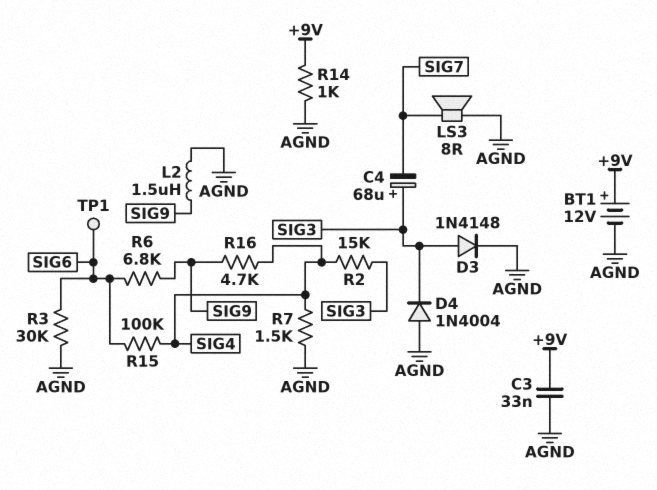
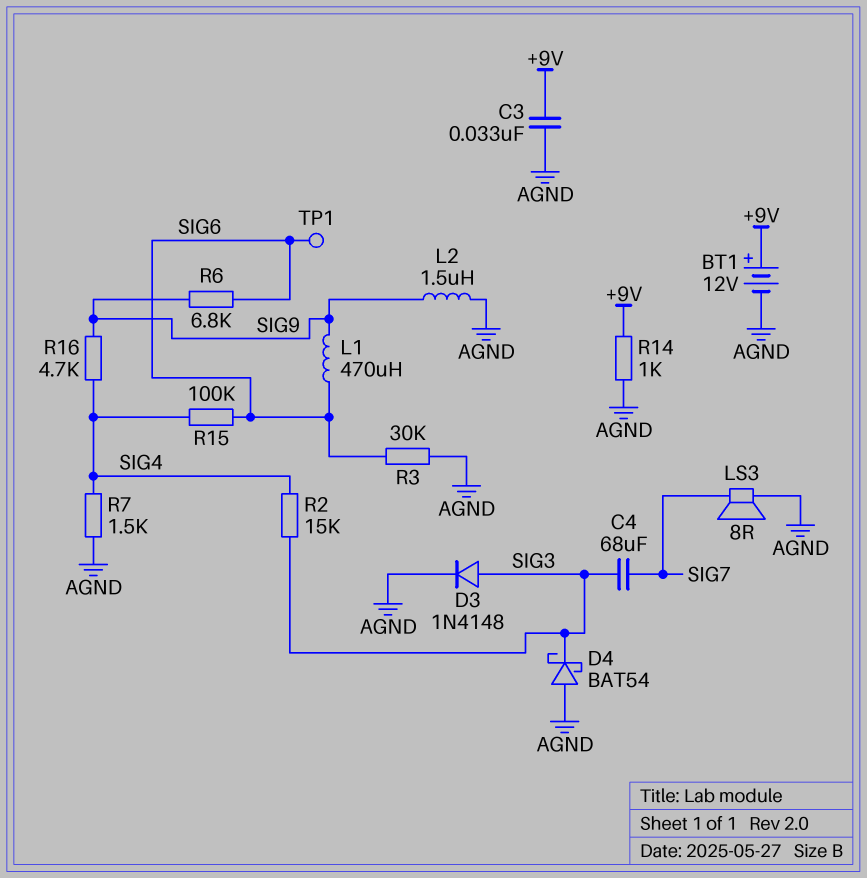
C4: 68uF (plus SIG3, minus SIG7) -> 68uF (SIG3, SIG7)
D4: diode 1N4004 (A AGND, K SIG3) -> schottky BAT54 (A AGND, K SIG3)
L1: none -> 470uH (SIG6, SIG9)

